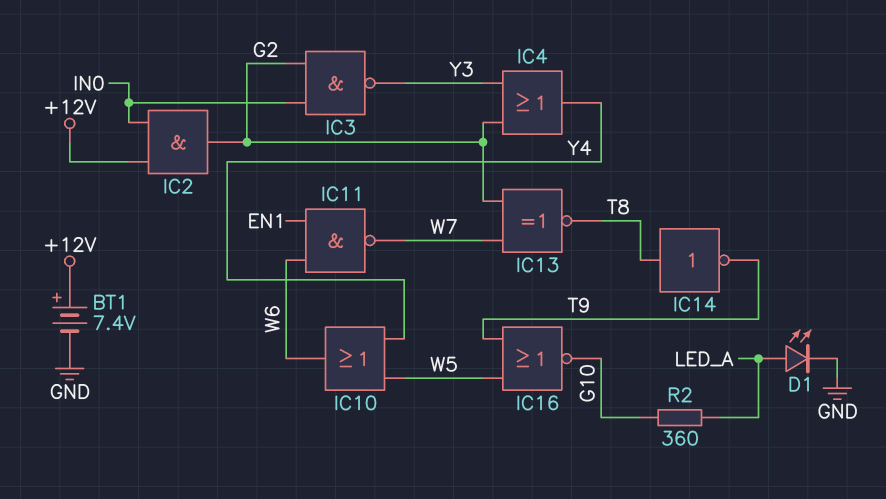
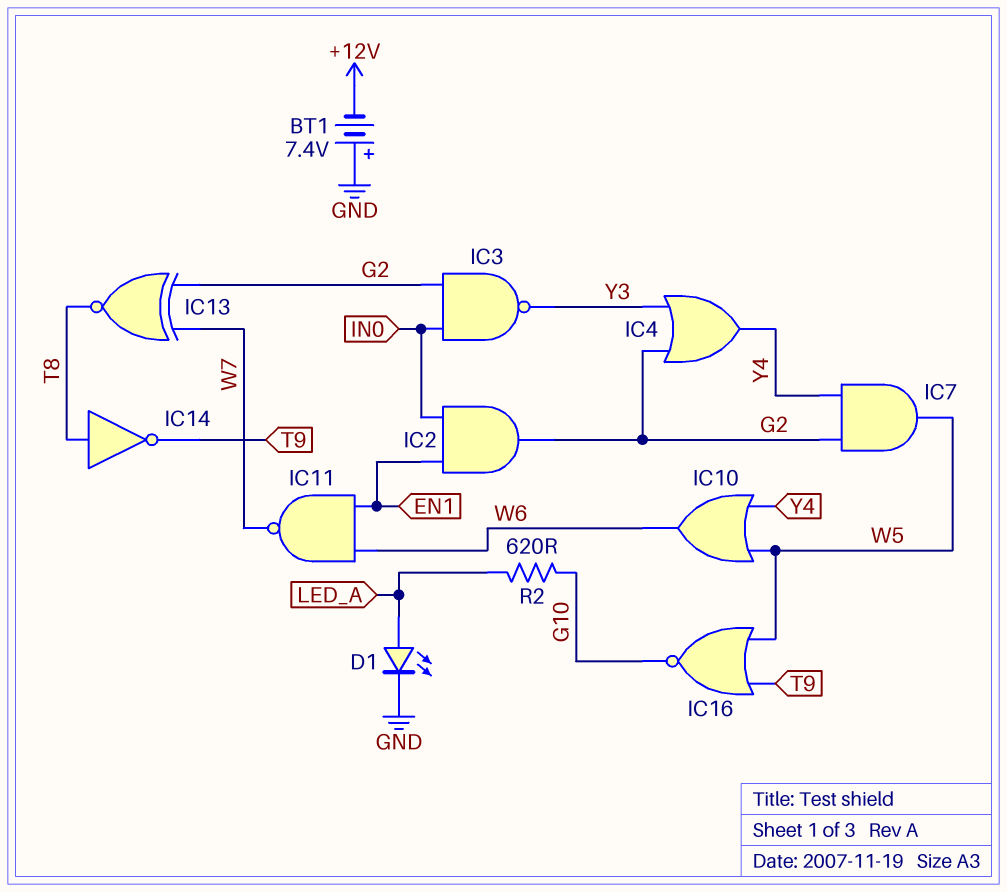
BT1: 7.4V (plus +12V, minus GND) -> 7.4V (plus GND, minus +12V)
IC2: AND (in +12V, in IN0, out G2) -> AND (in EN1, in IN0, out G2)
IC7: none -> AND (in G2, in Y4, out W5)
R2: 360 (G10, LED_A) -> 620 (G10, LED_A)

